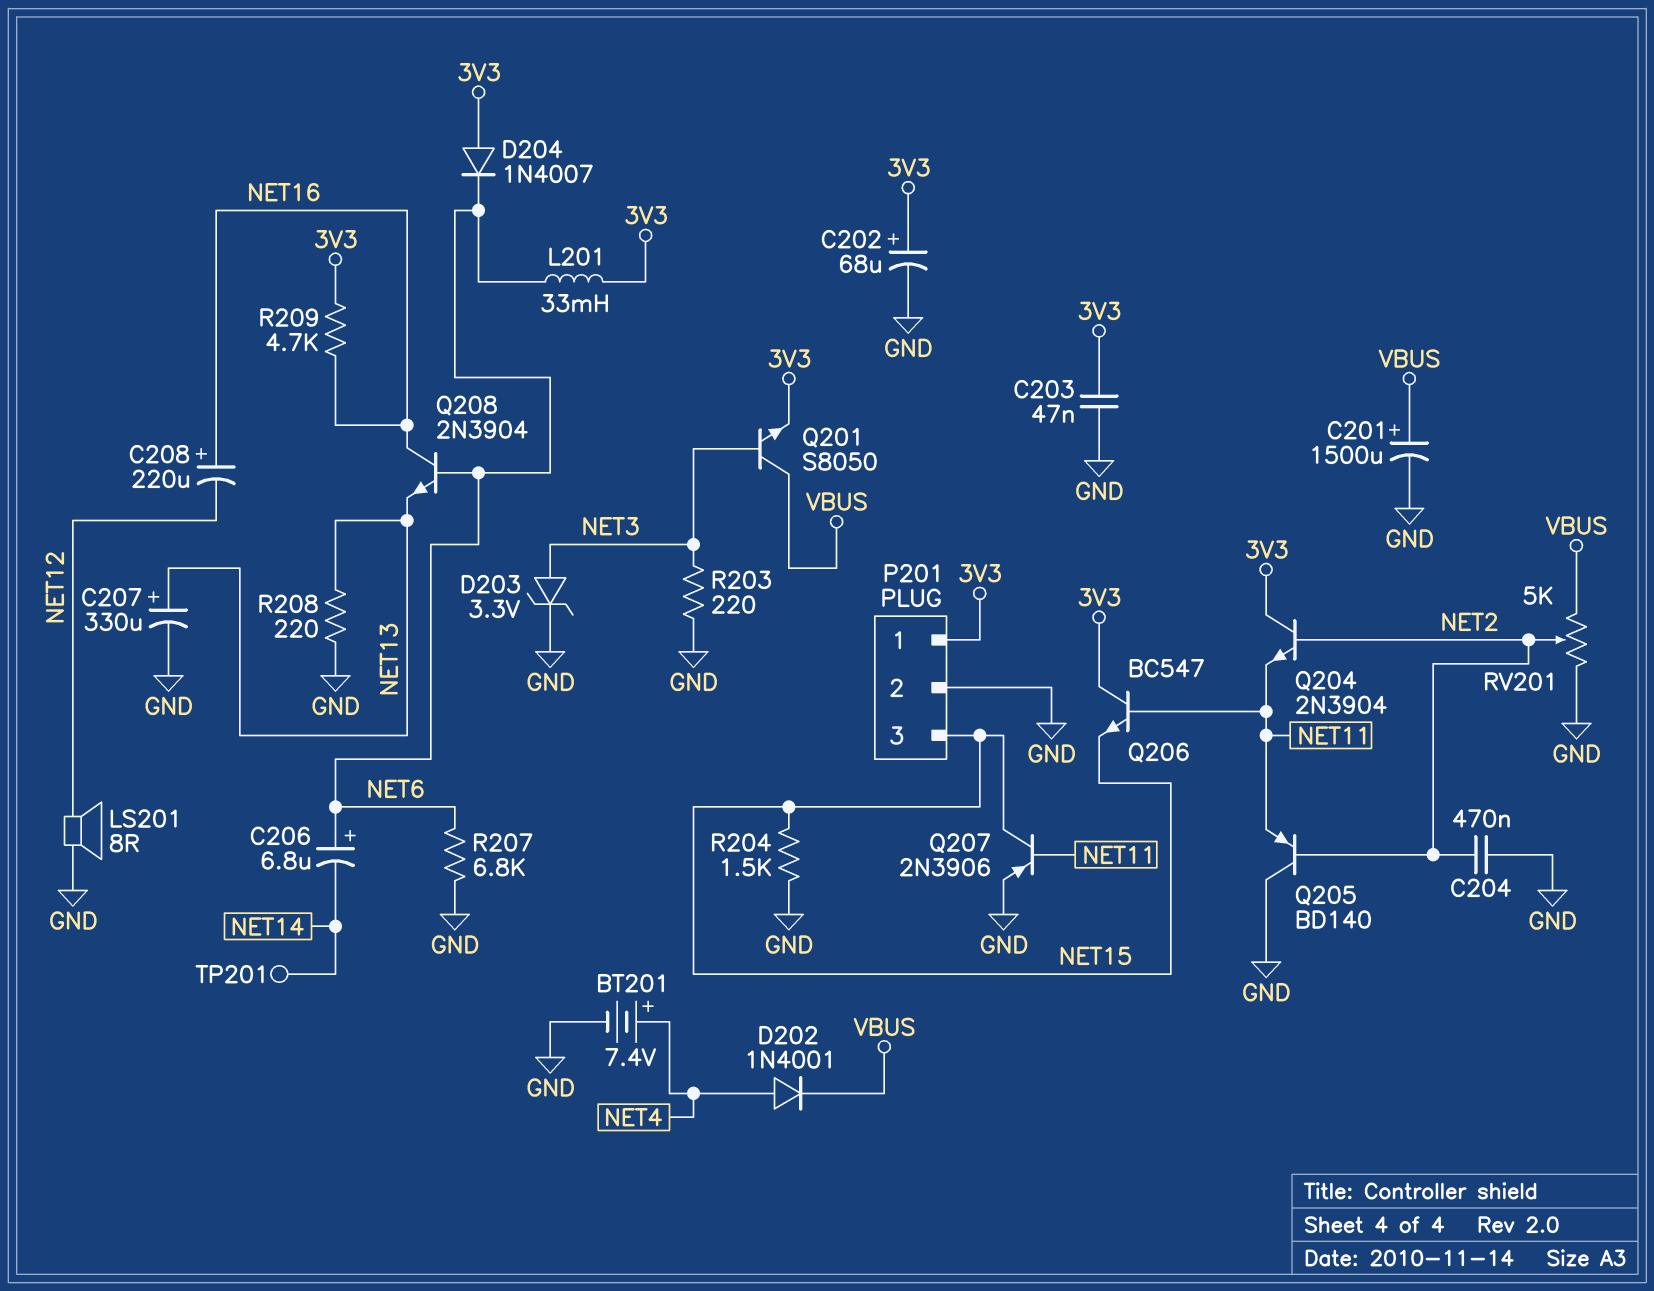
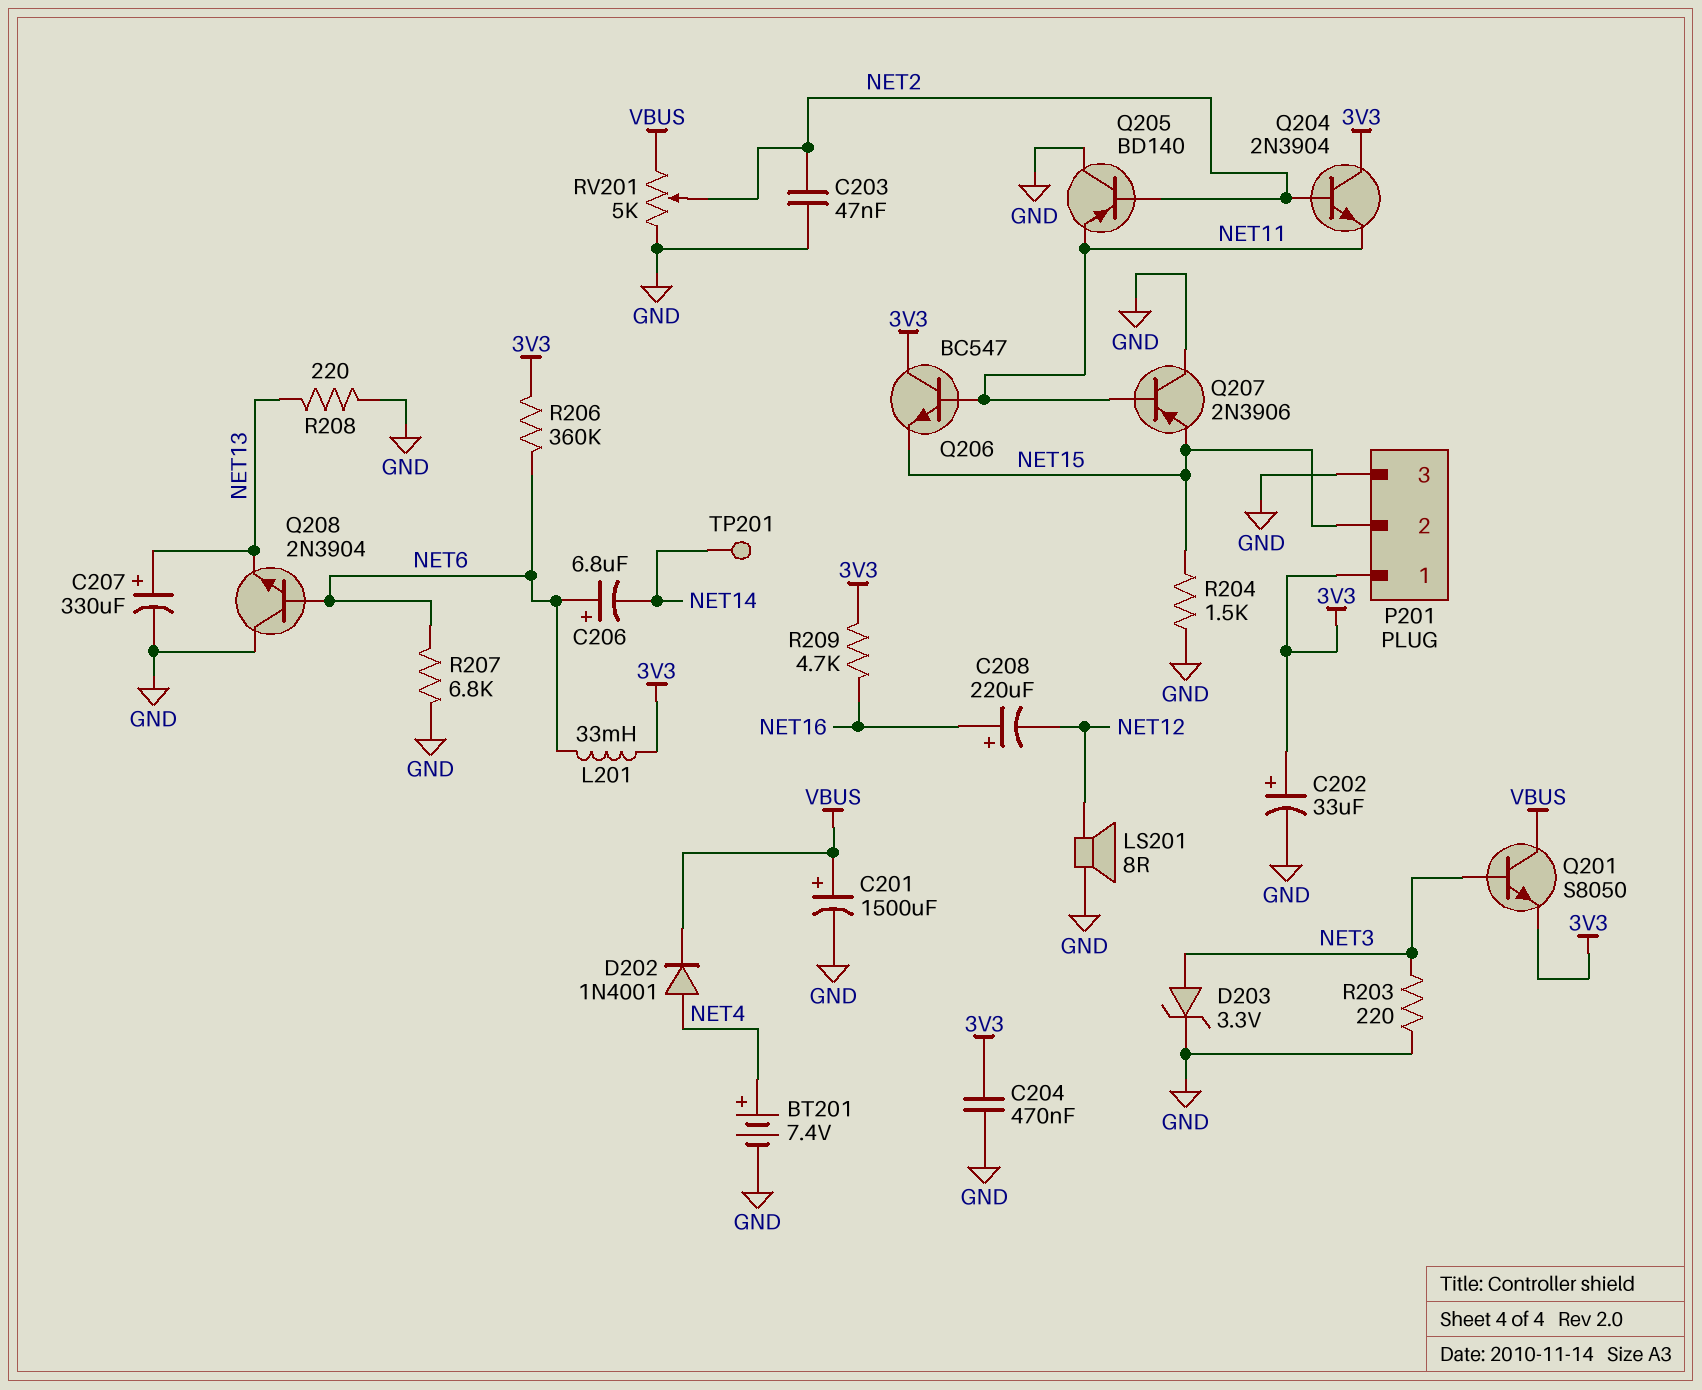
C202: 68uF (plus 3V3, minus GND) -> 33uF (plus 3V3, minus GND)
C203: 47nF (3V3, GND) -> 47nF (GND, NET2)
C204: 470nF (GND, NET2) -> 470nF (3V3, GND)
D204: diode 1N4007 (A 3V3, K NET6) -> none
P201 pin 2: GND -> NET15
P201 pin 3: NET15 -> GND
Q207: PNP 2N3906 (B NET11, C NET15, E GND) -> PNP 2N3906 (B NET11, C GND, E NET15)
Q208: NPN 2N3904 (B NET6, C NET16, E NET13) -> NPN 2N3904 (B NET6, C GND, E NET13)
R206: none -> 360k (3V3, NET6)

